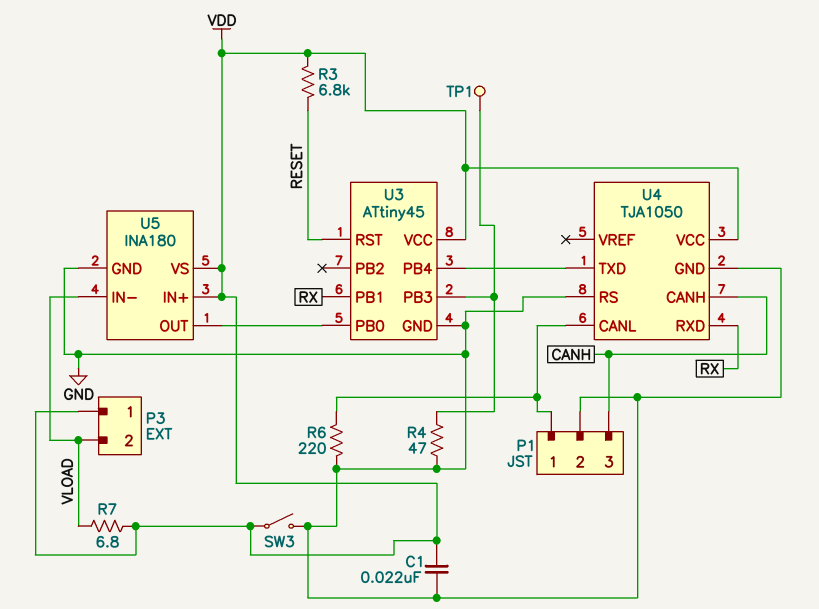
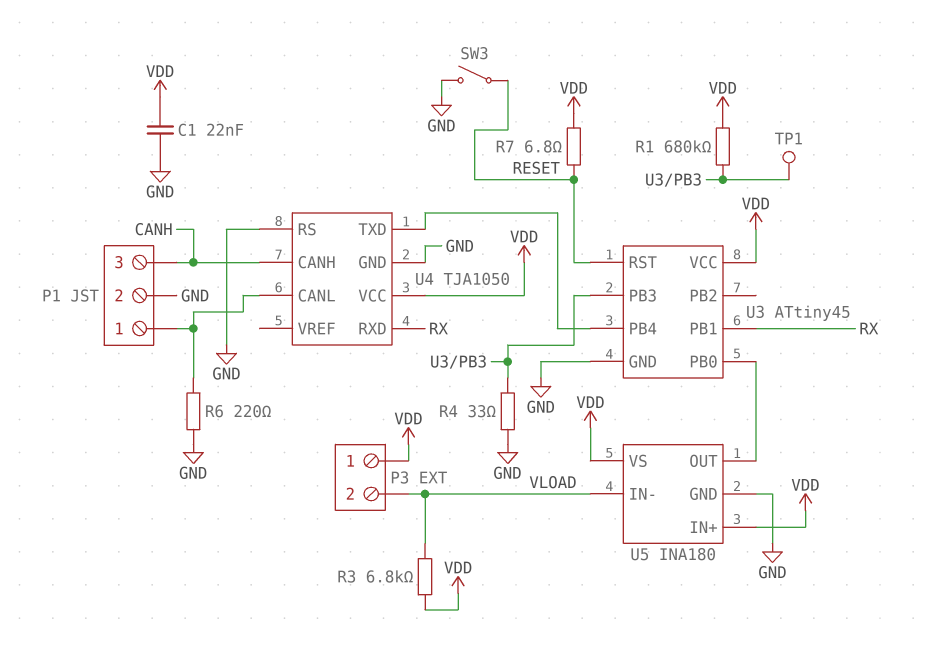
R1: none -> 680k (U3/PB3, VDD)
R3: 6.8k (RESET, VDD) -> 6.8k (VDD, VLOAD)
R4: 47 (GND, U3/PB3) -> 33 (GND, U3/PB3)
R7: 6.8 (VDD, VLOAD) -> 6.8 (RESET, VDD)
SW3: switch (GND, VDD) -> switch (GND, RESET)

